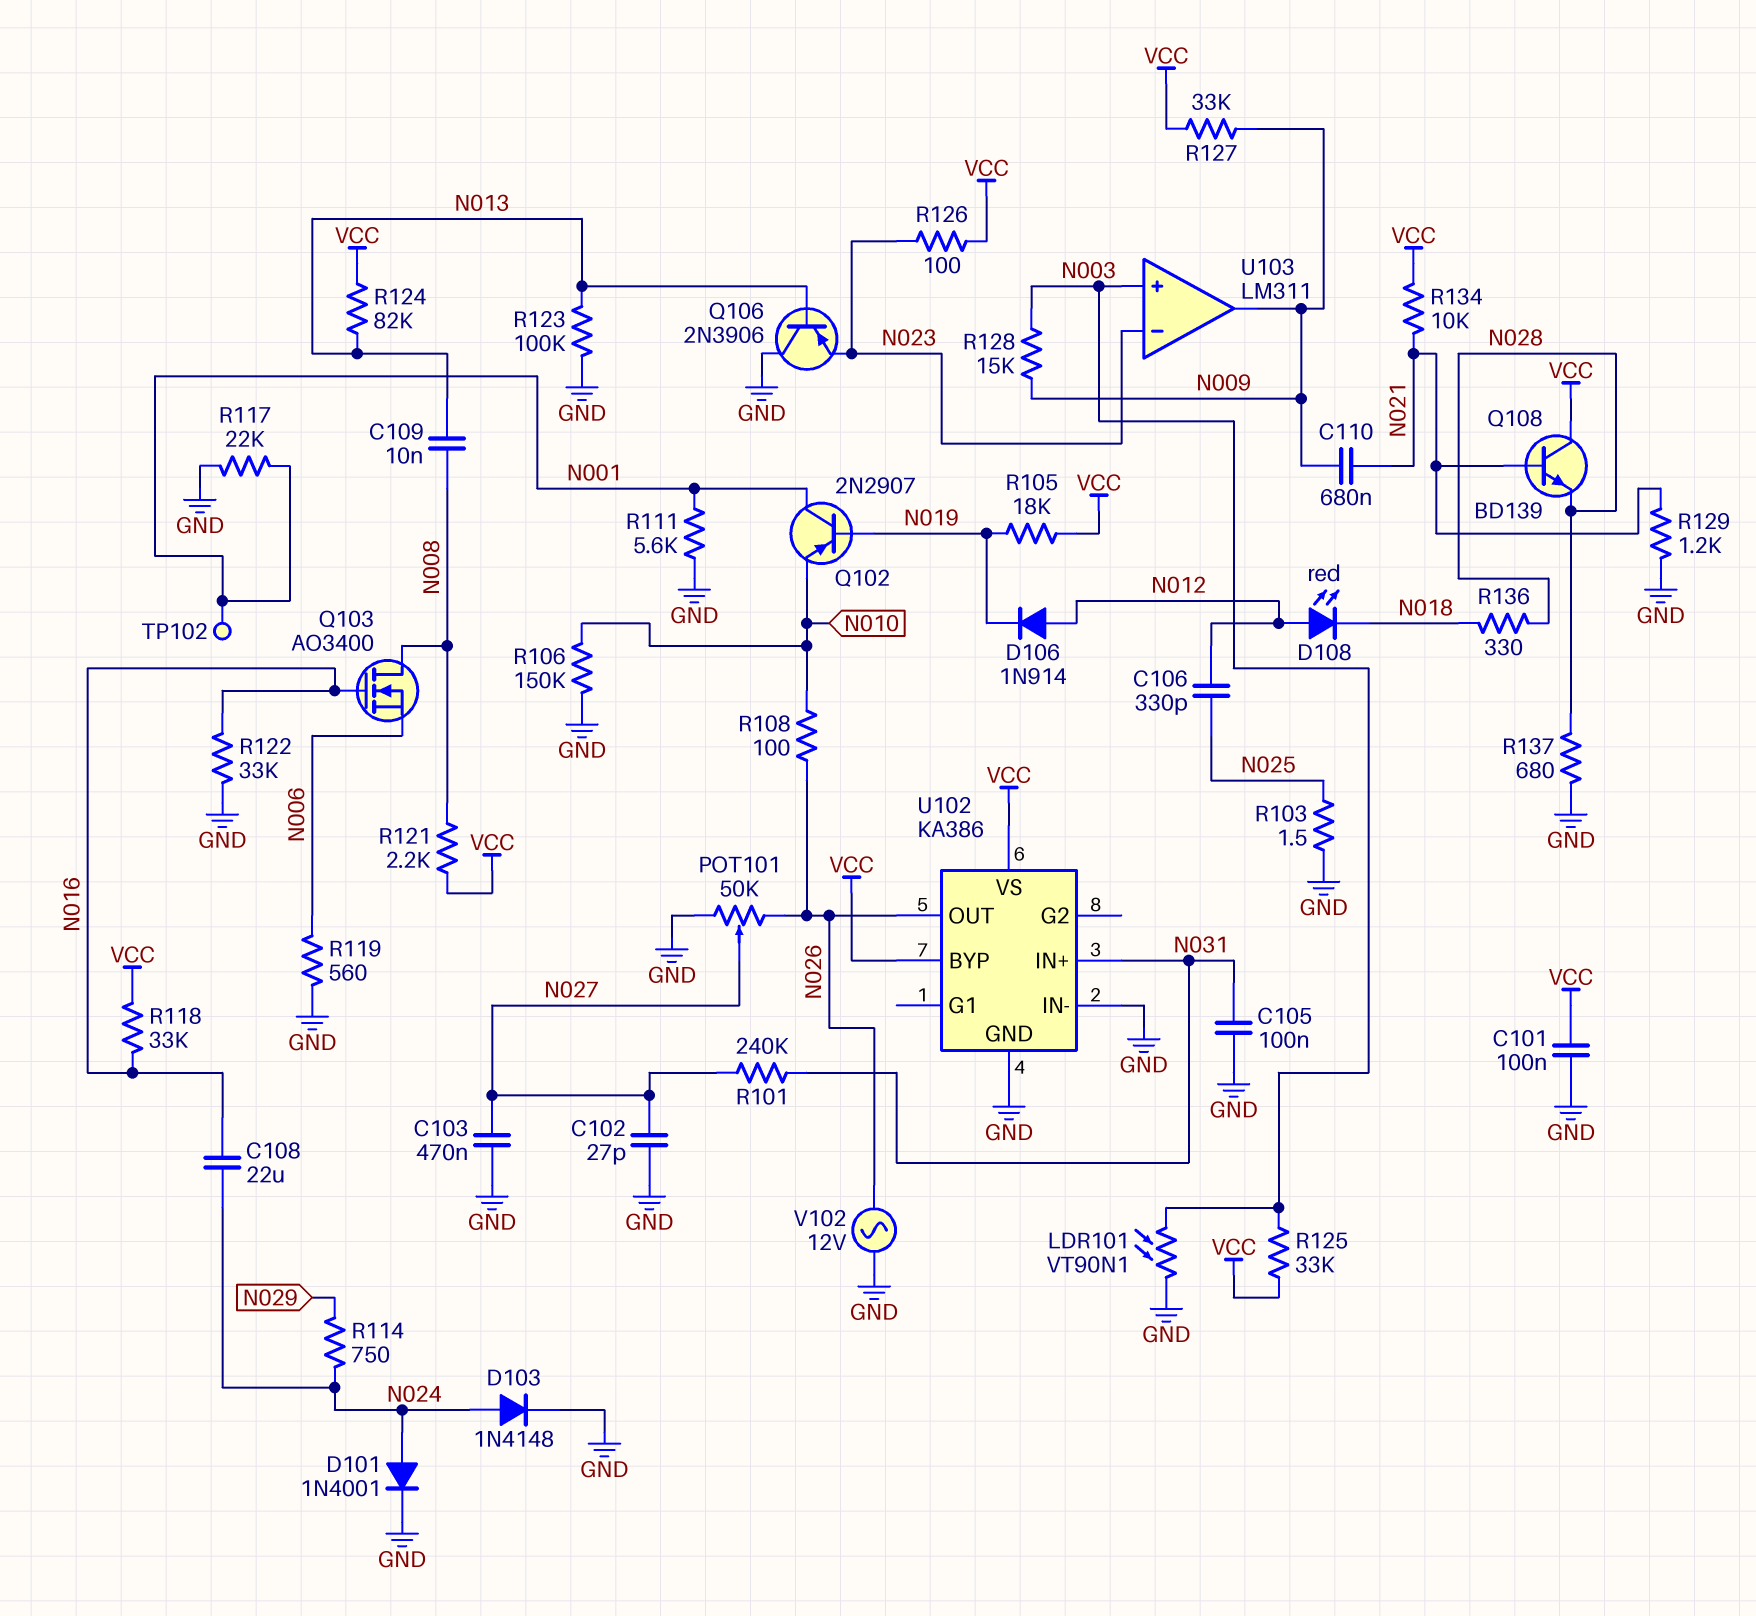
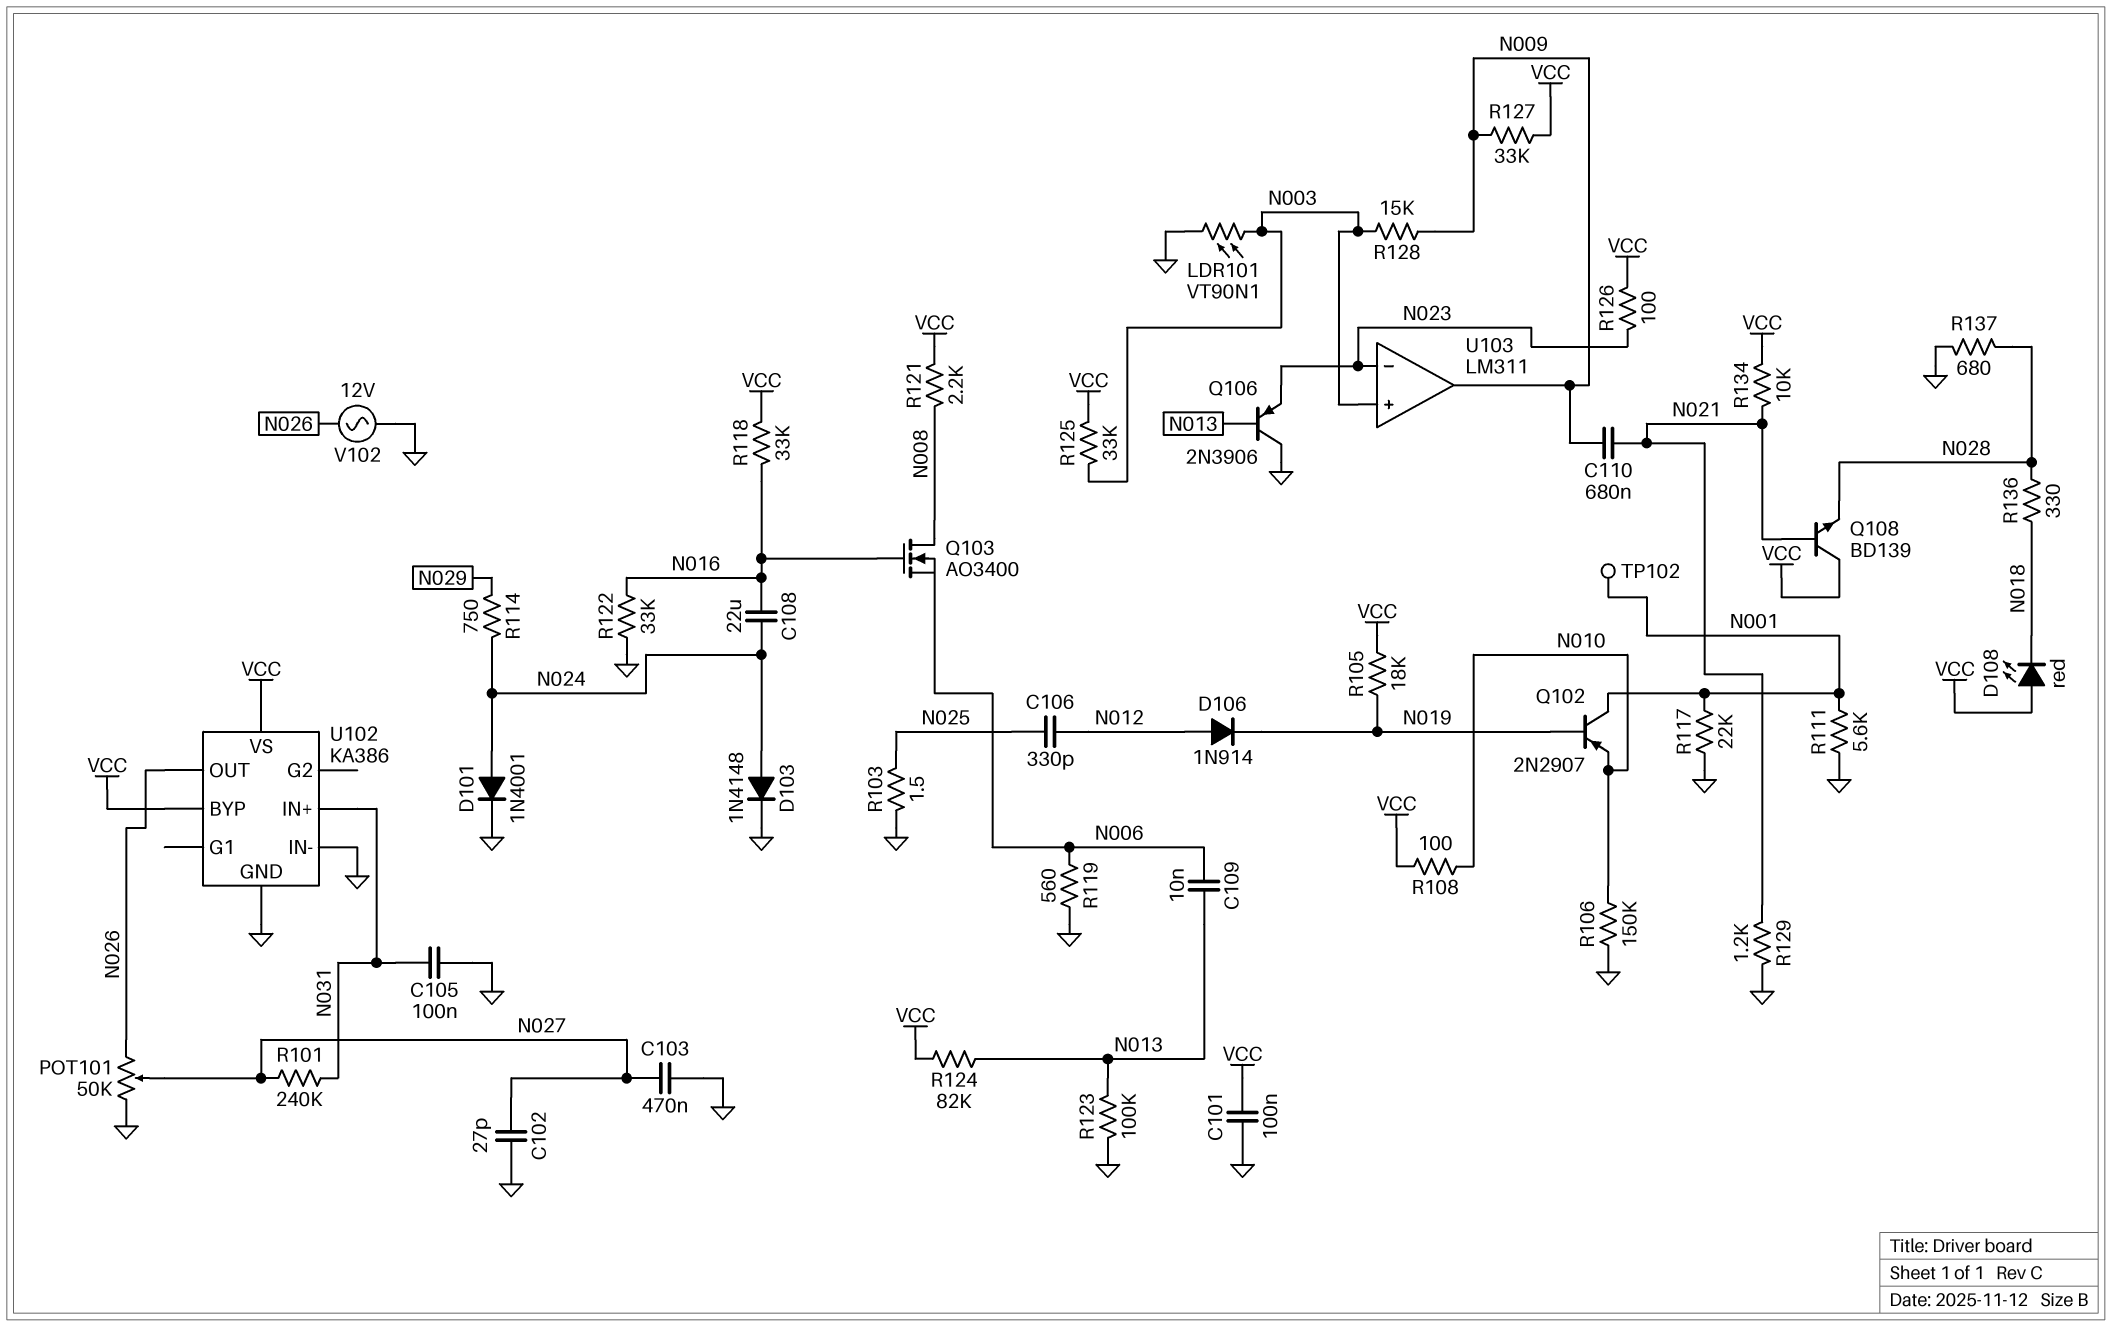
C109: 10nF (N008, N013) -> 10nF (N006, N013)
D108: LED red (A N012, K N018) -> LED red (A VCC, K N018)
R108: 100 (N010, N026) -> 100 (N010, VCC)

